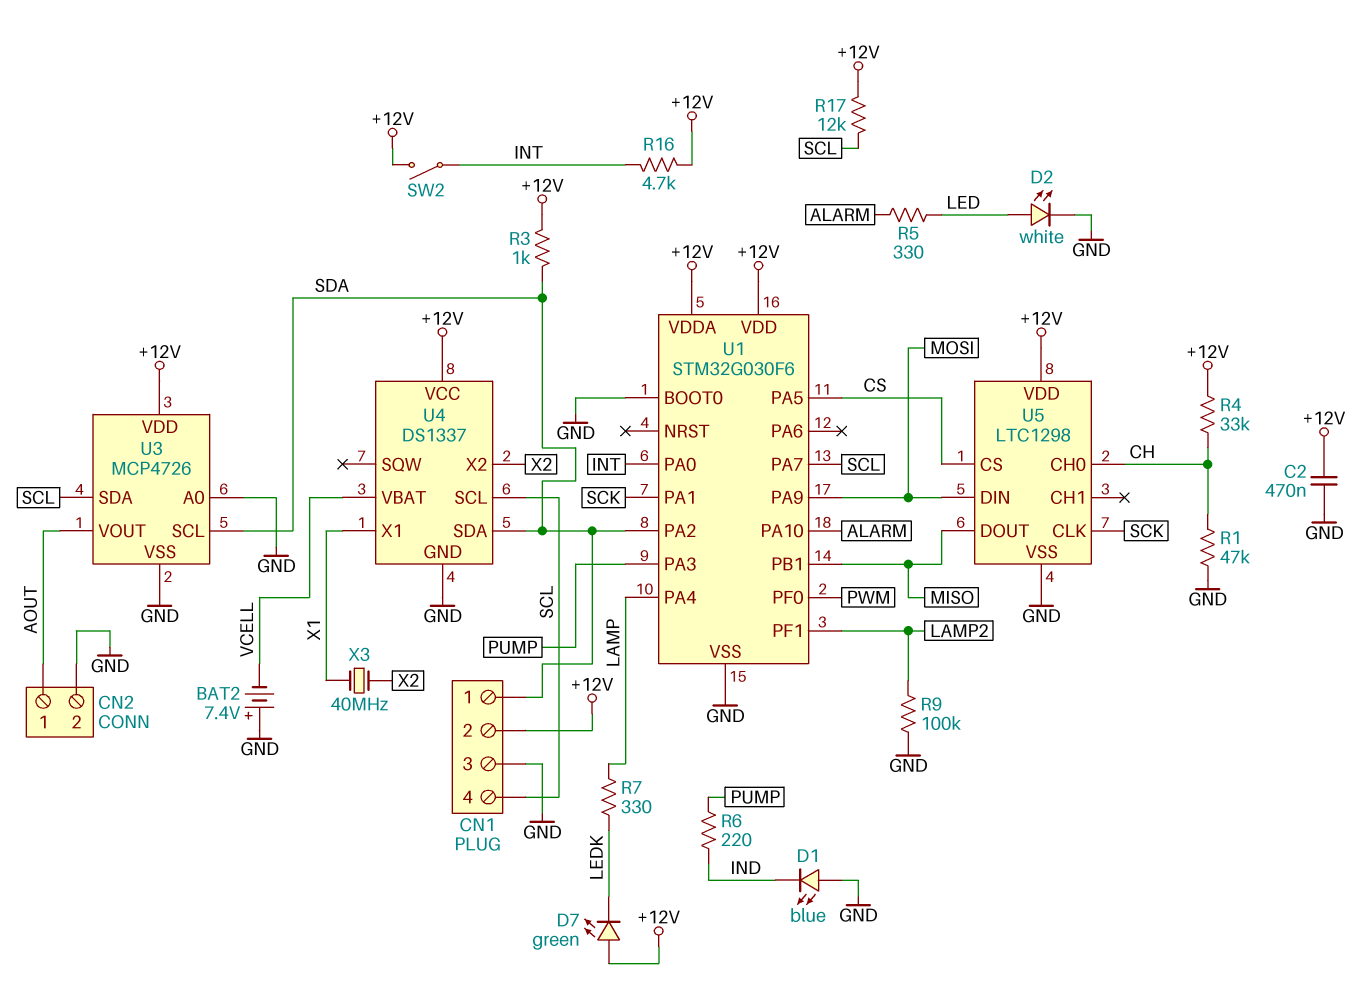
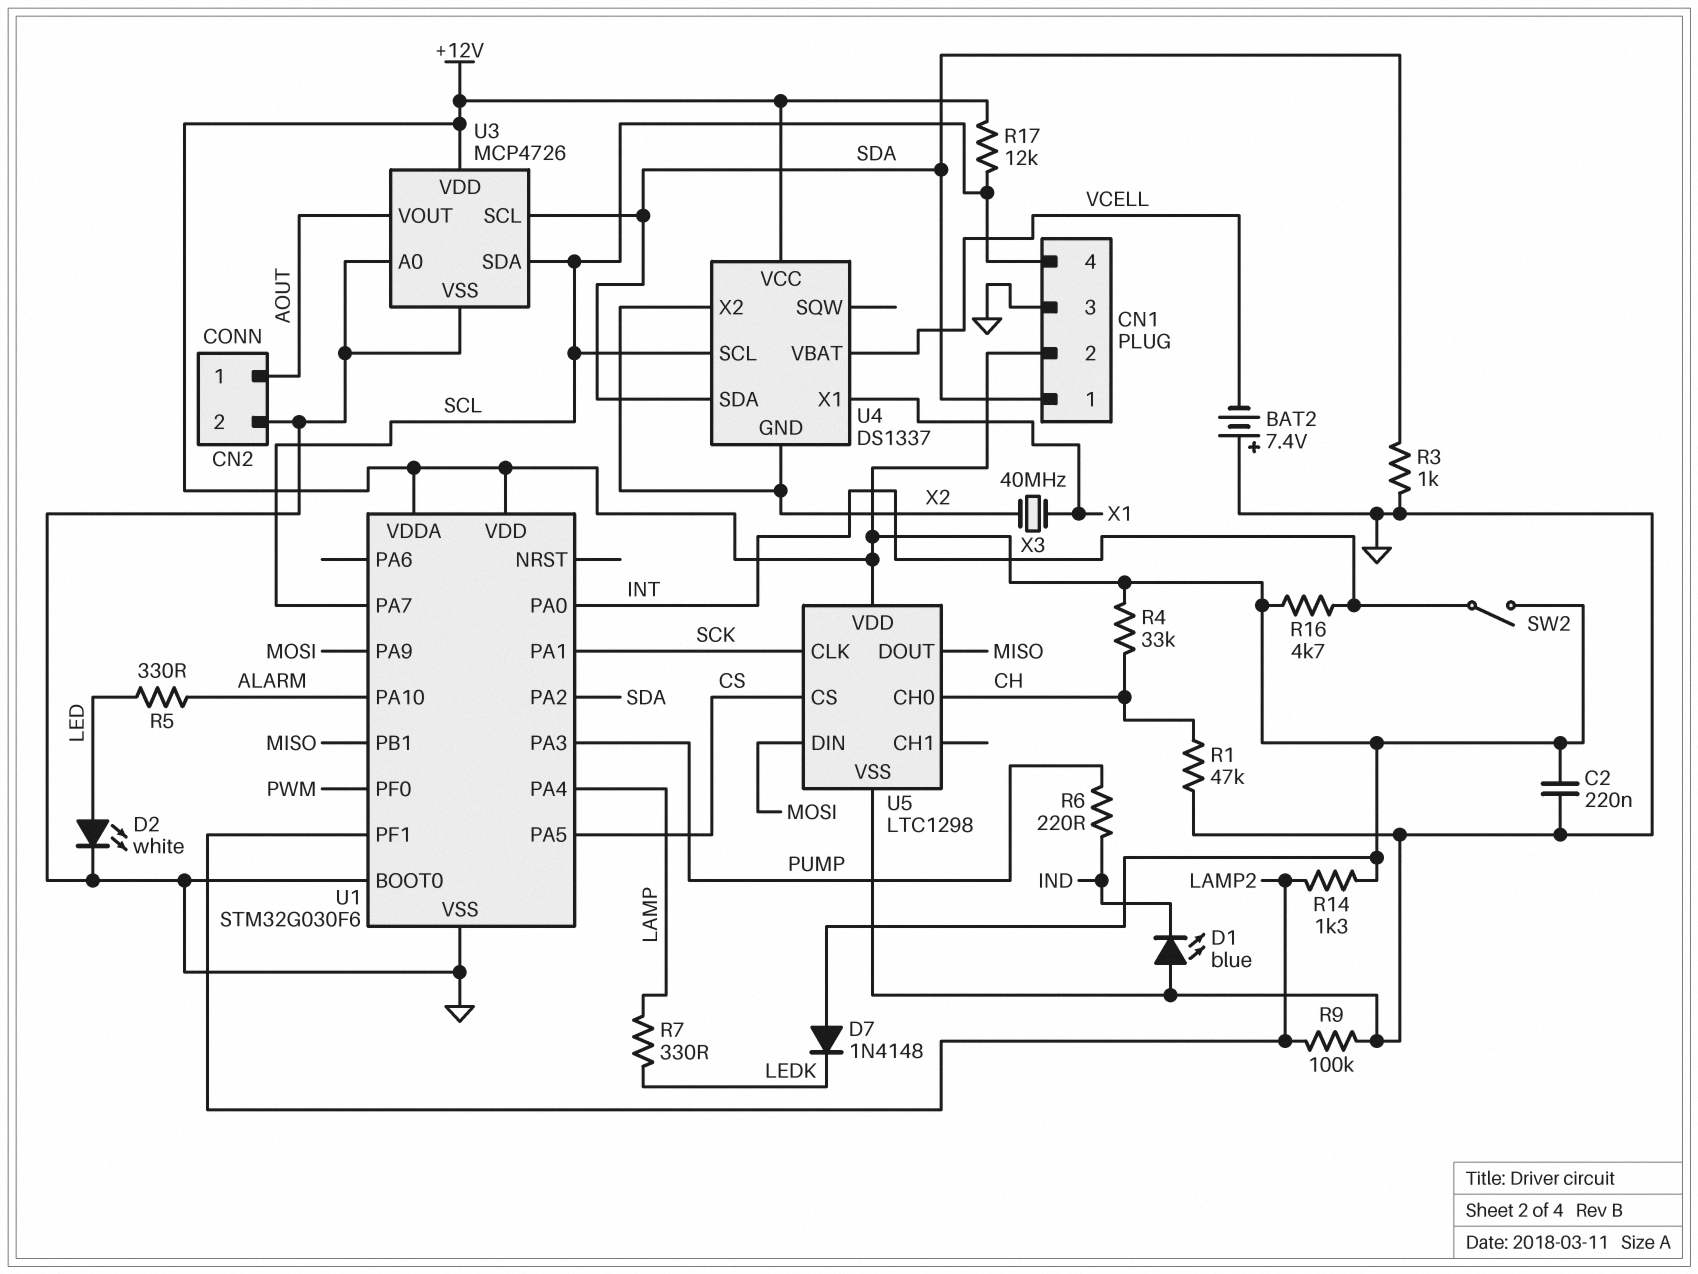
C2: 470nF (+12V, GND) -> 220nF (+12V, GND)
D7: LED green (A +12V, K LEDK) -> diode 1N4148 (A +12V, K LEDK)
R3: 1k (+12V, SDA) -> 1k (GND, SDA)
R14: none -> 1.3k (+12V, LAMP2)
U4 pin GND: GND -> X2

